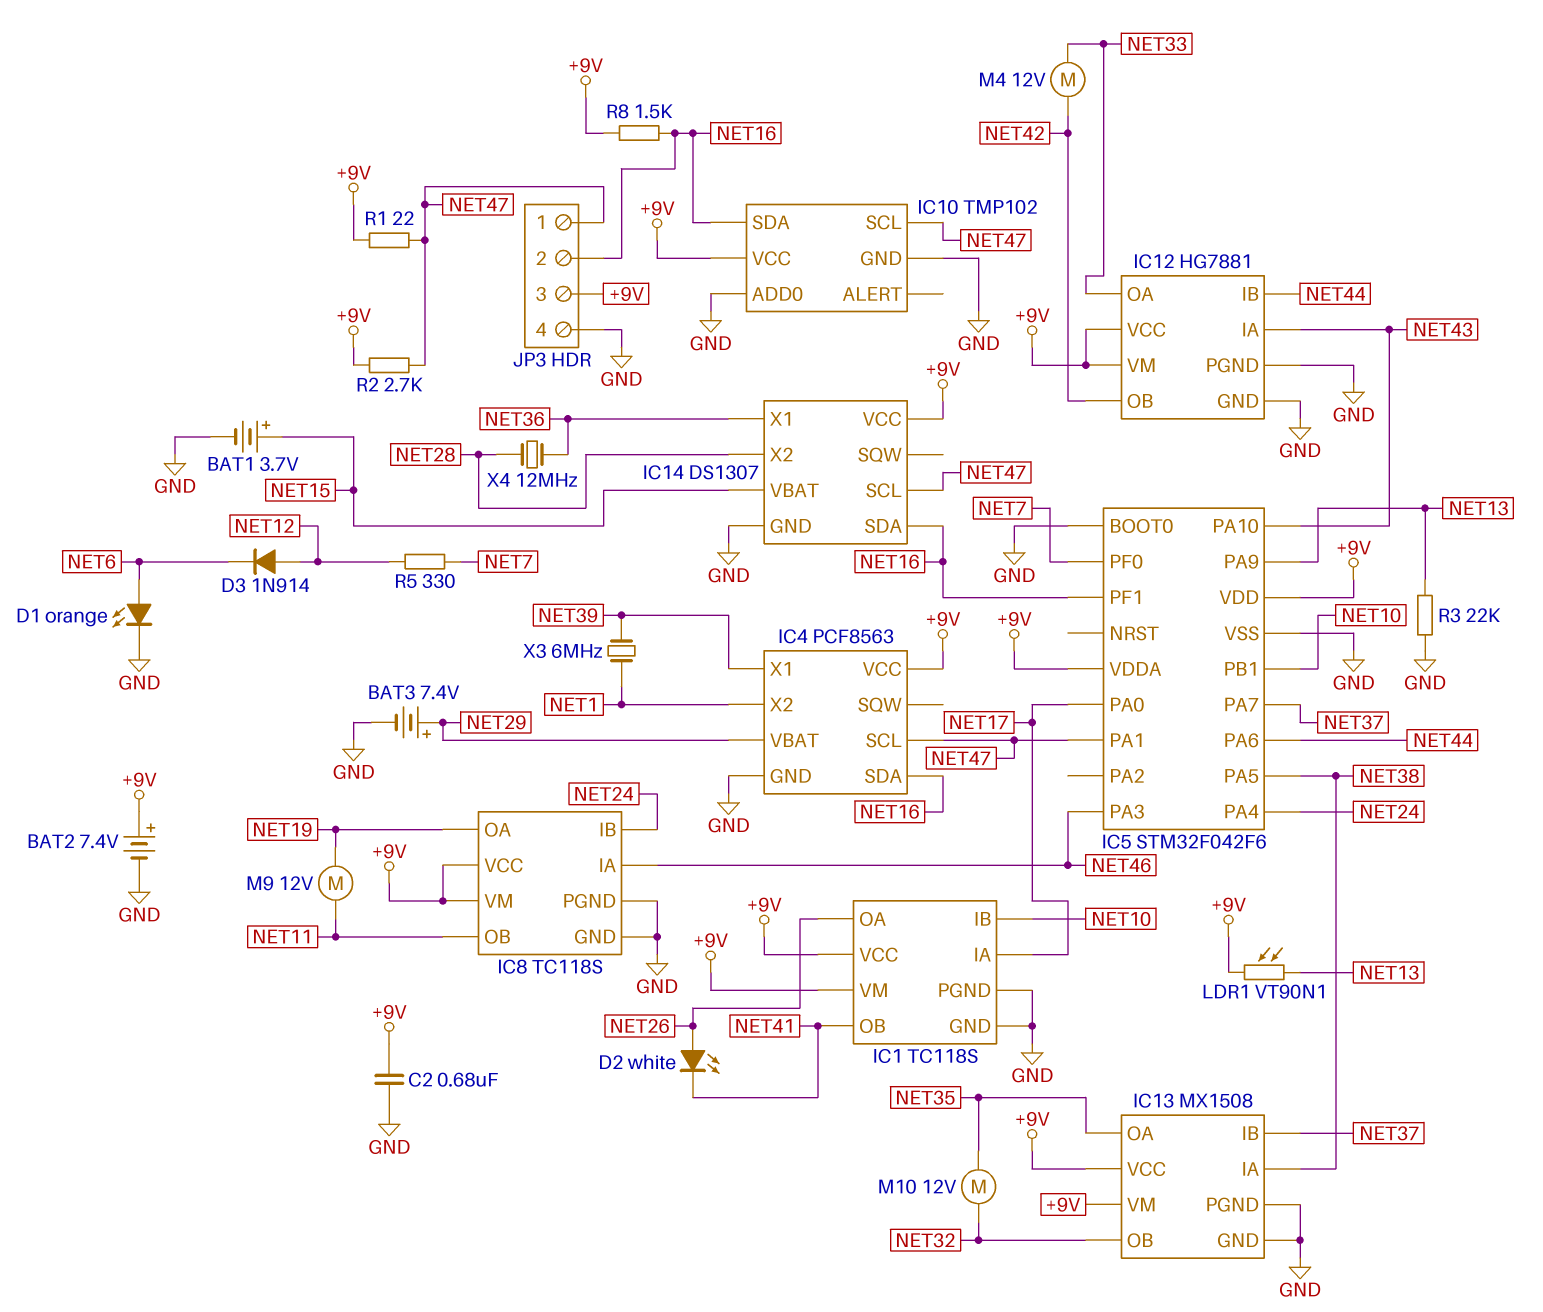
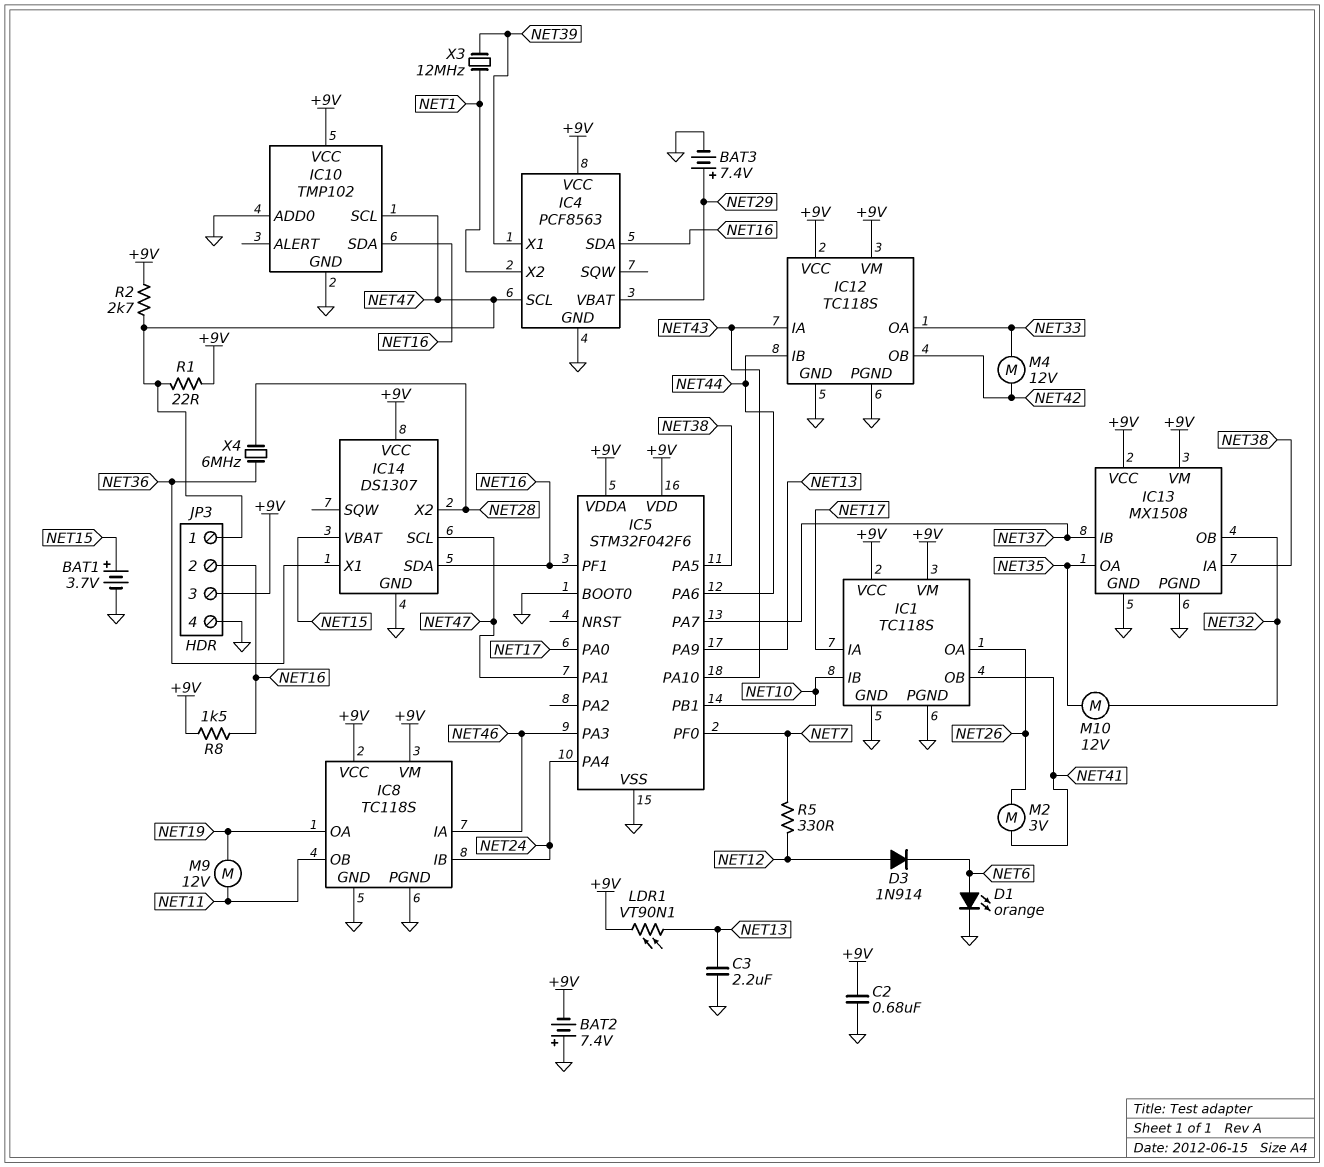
BAT2: 7.4V (plus +9V, minus GND) -> 7.4V (plus GND, minus +9V)
C3: none -> 2.2uF (GND, NET13)
D2: LED white (A NET26, K NET41) -> none
IC12: HG7881 -> TC118S
M2: none -> motor 3V (NET26, NET41)
R3: 22k (GND, NET13) -> none
X3: 6MHz (NET1, NET39) -> 12MHz (NET1, NET39)
X4: 12MHz (NET28, NET36) -> 6MHz (NET28, NET36)

